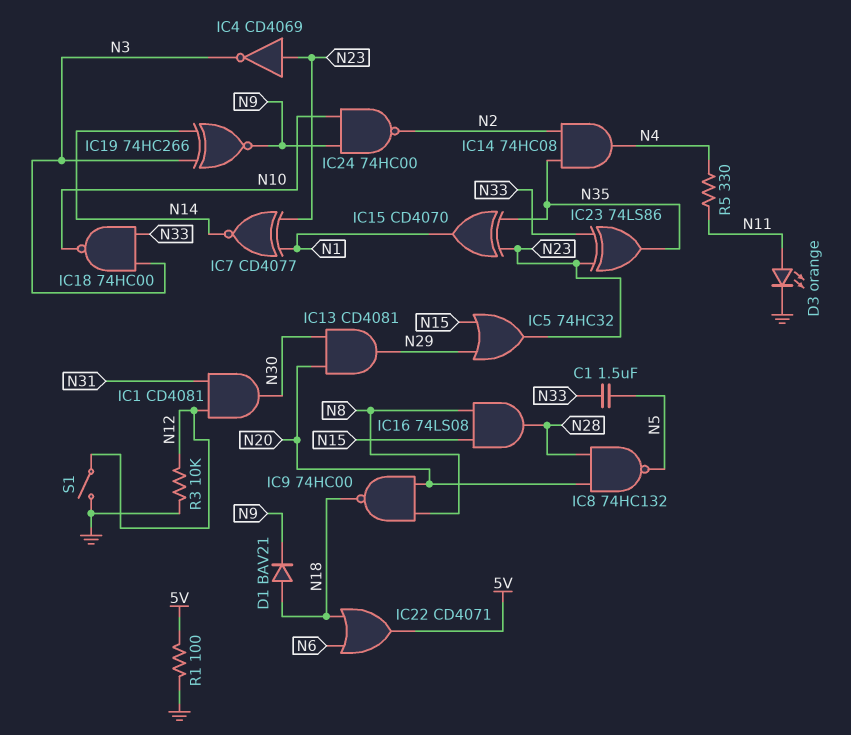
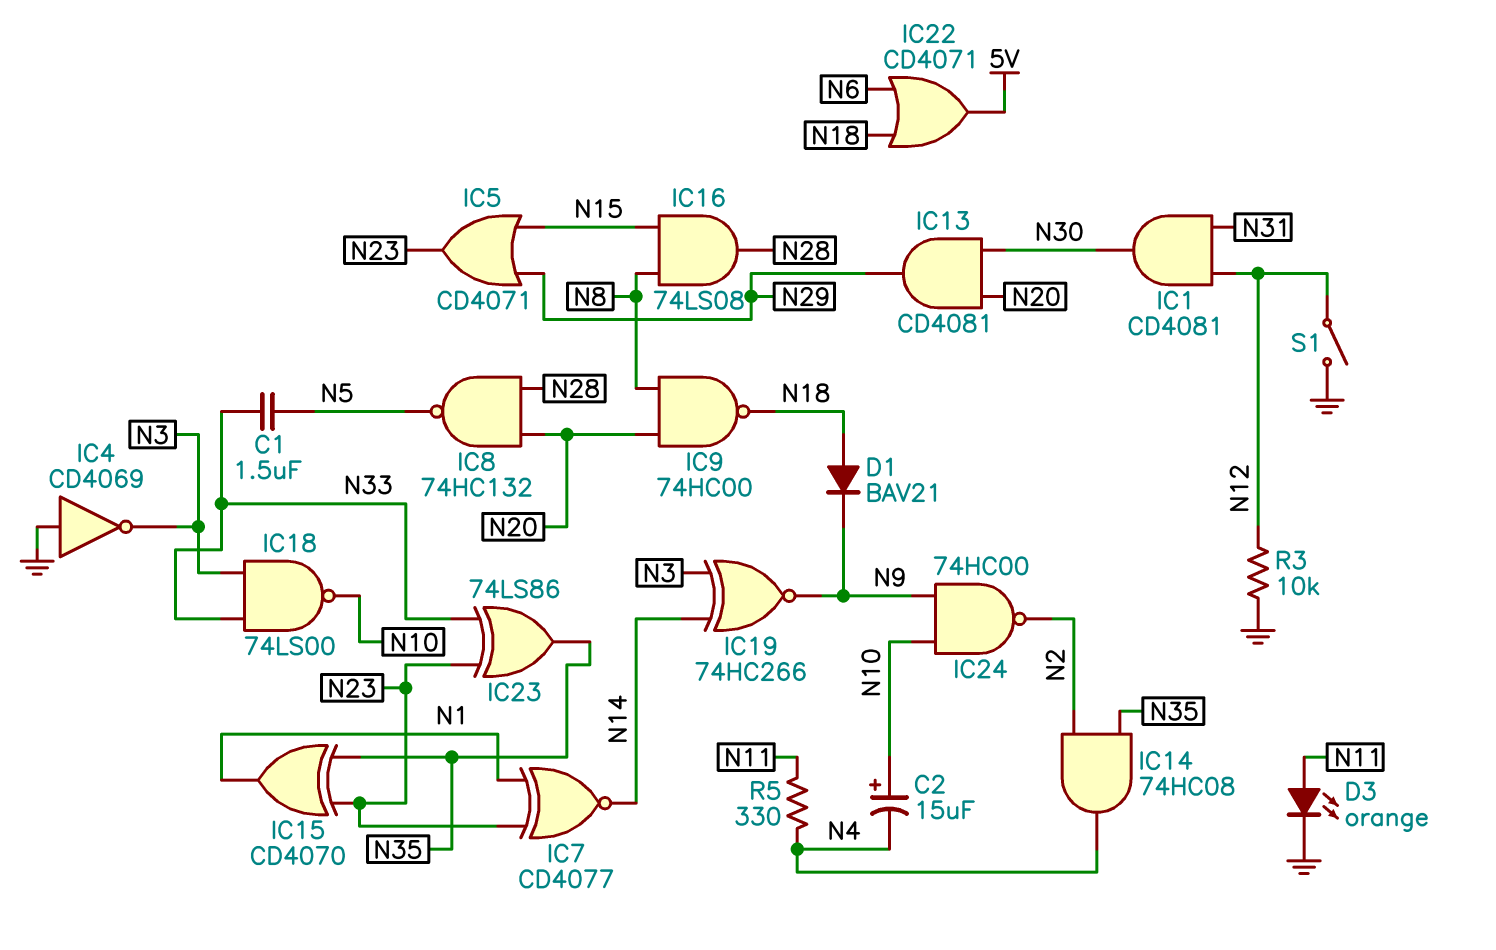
C2: none -> 15uF (plus N10, minus N4)
IC4: NOT CD4069 (in N23, out N3) -> NOT CD4069 (in GND, out N3)
IC5: OR 74HC32 (in N15, in N29, out N23) -> OR CD4071 (in N15, in N29, out N23)
IC18: NAND 74HC00 (in N3, in N33, out N10) -> NAND 74LS00 (in N3, in N33, out N10)
R1: 100 (5V, GND) -> none

